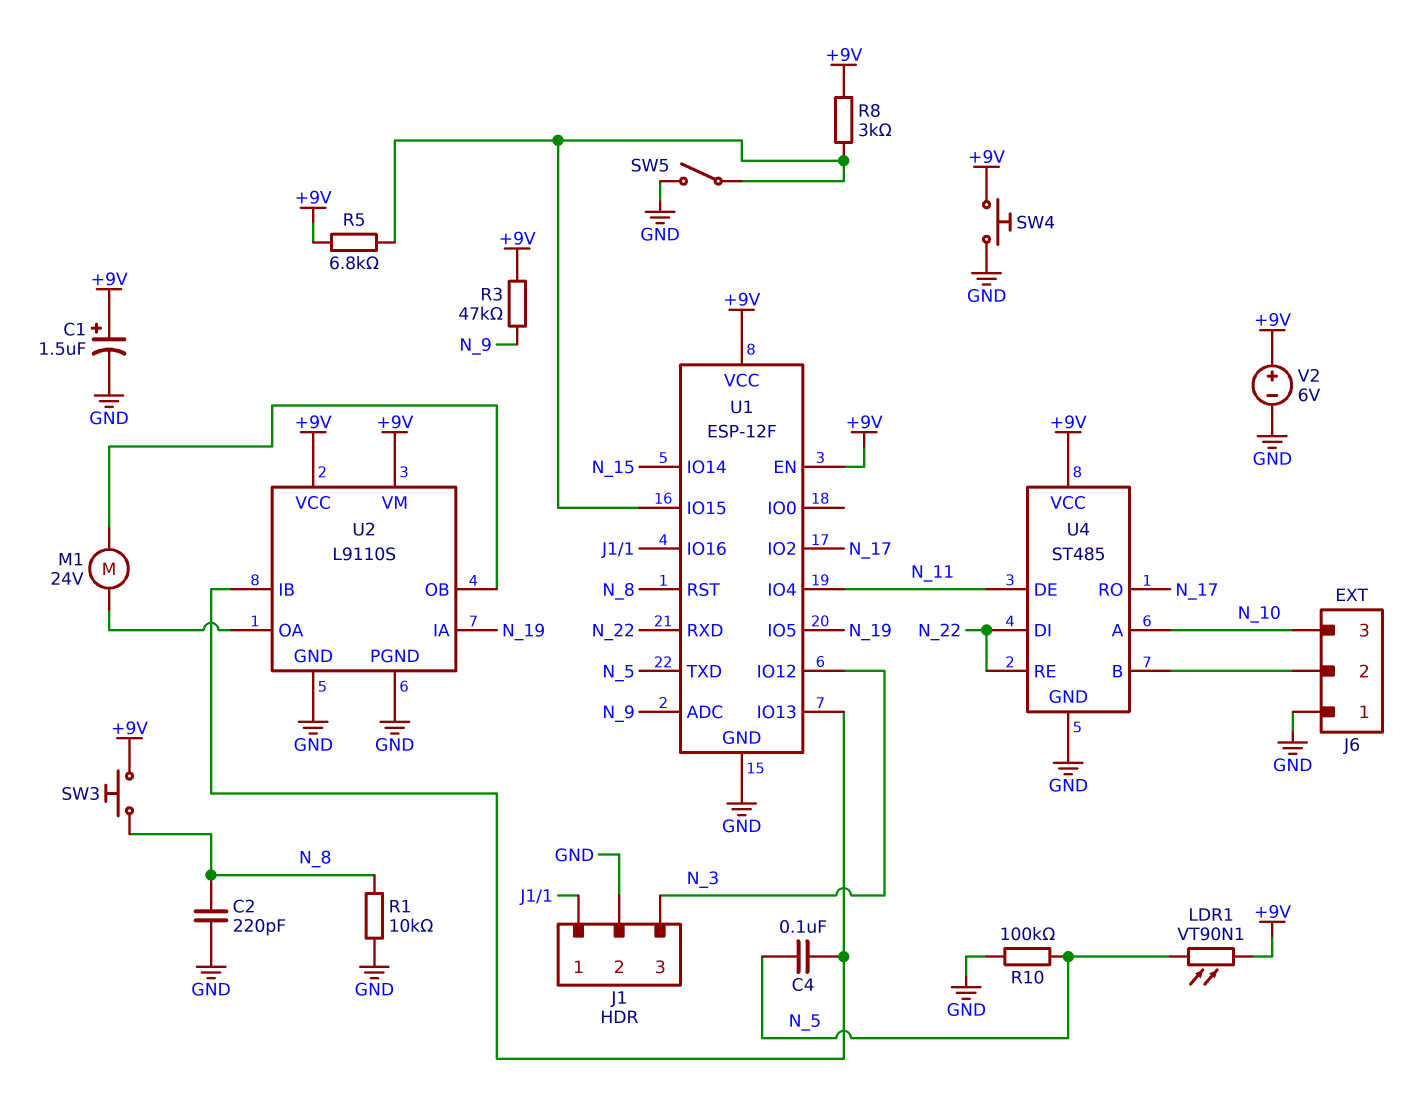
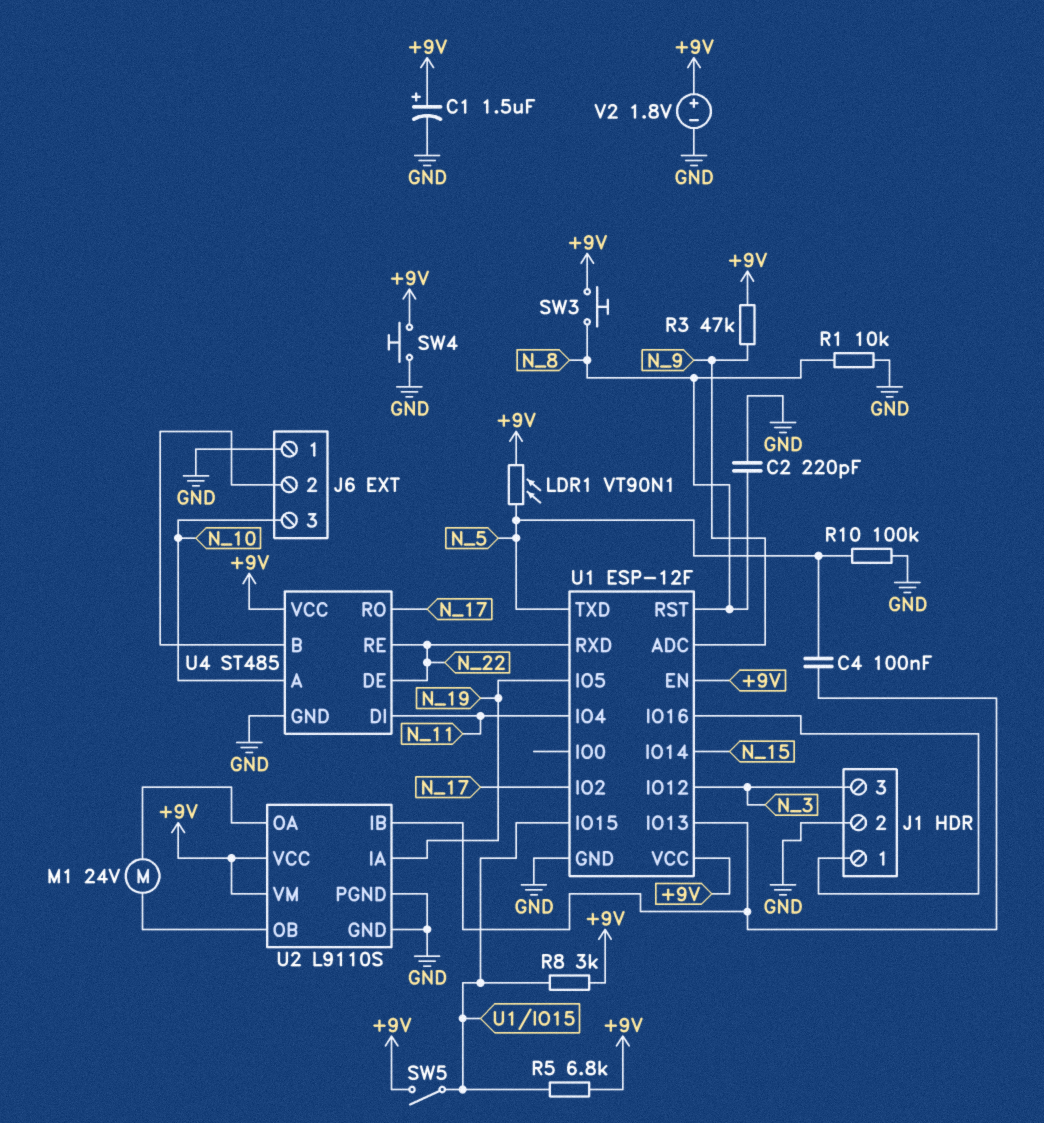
SW5: switch (GND, U1/IO15) -> switch (+9V, U1/IO15)
U4 pin DE: N_11 -> N_22
U4 pin DI: N_22 -> N_11
V2: 6V (plus +9V, minus GND) -> 1.8V (plus +9V, minus GND)

